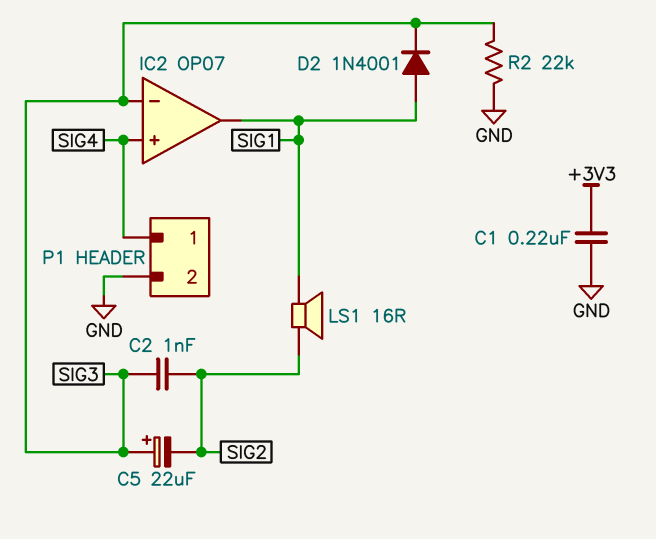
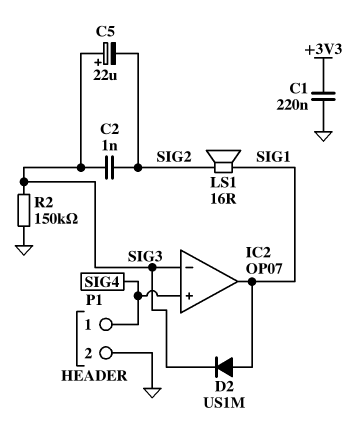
D2: diode 1N4001 (A SIG1, K SIG3) -> diode US1M (A SIG1, K SIG3)
R2: 22k (GND, SIG3) -> 150k (GND, SIG3)

